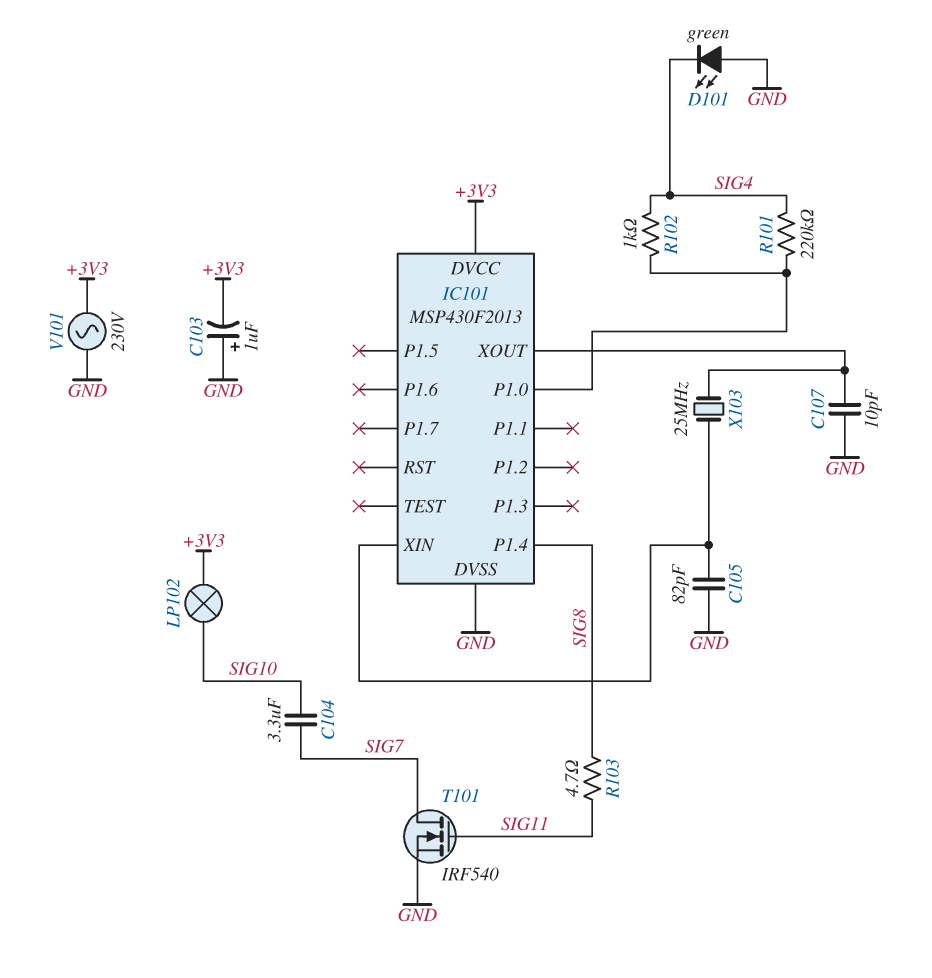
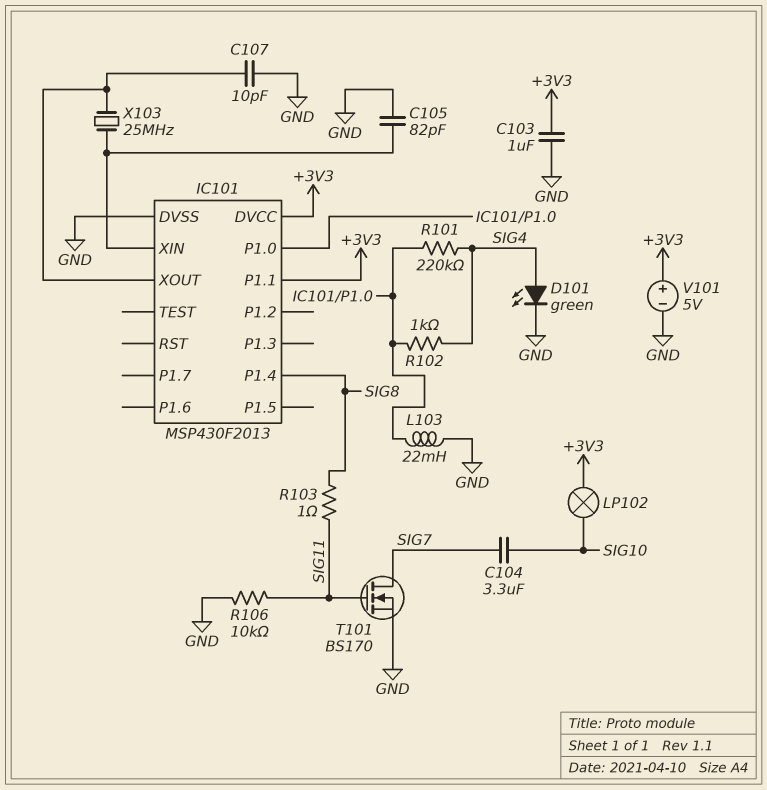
C103: 1uF (plus GND, minus +3V3) -> 1uF (+3V3, GND)
D101: LED green (A GND, K SIG4) -> LED green (A SIG4, K GND)
IC101 pin P1.1: none -> +3V3
L103: none -> 22mH (GND, IC101/P1.0)
R103: 4.7 (SIG8, SIG11) -> 1 (SIG8, SIG11)
R106: none -> 10k (GND, SIG11)
T101: NMOS IRF540 (G SIG11, D SIG7, S GND) -> NMOS BS170 (G SIG11, D SIG7, S GND)
V101: AC 230V (+3V3, GND) -> 5V (plus +3V3, minus GND)

